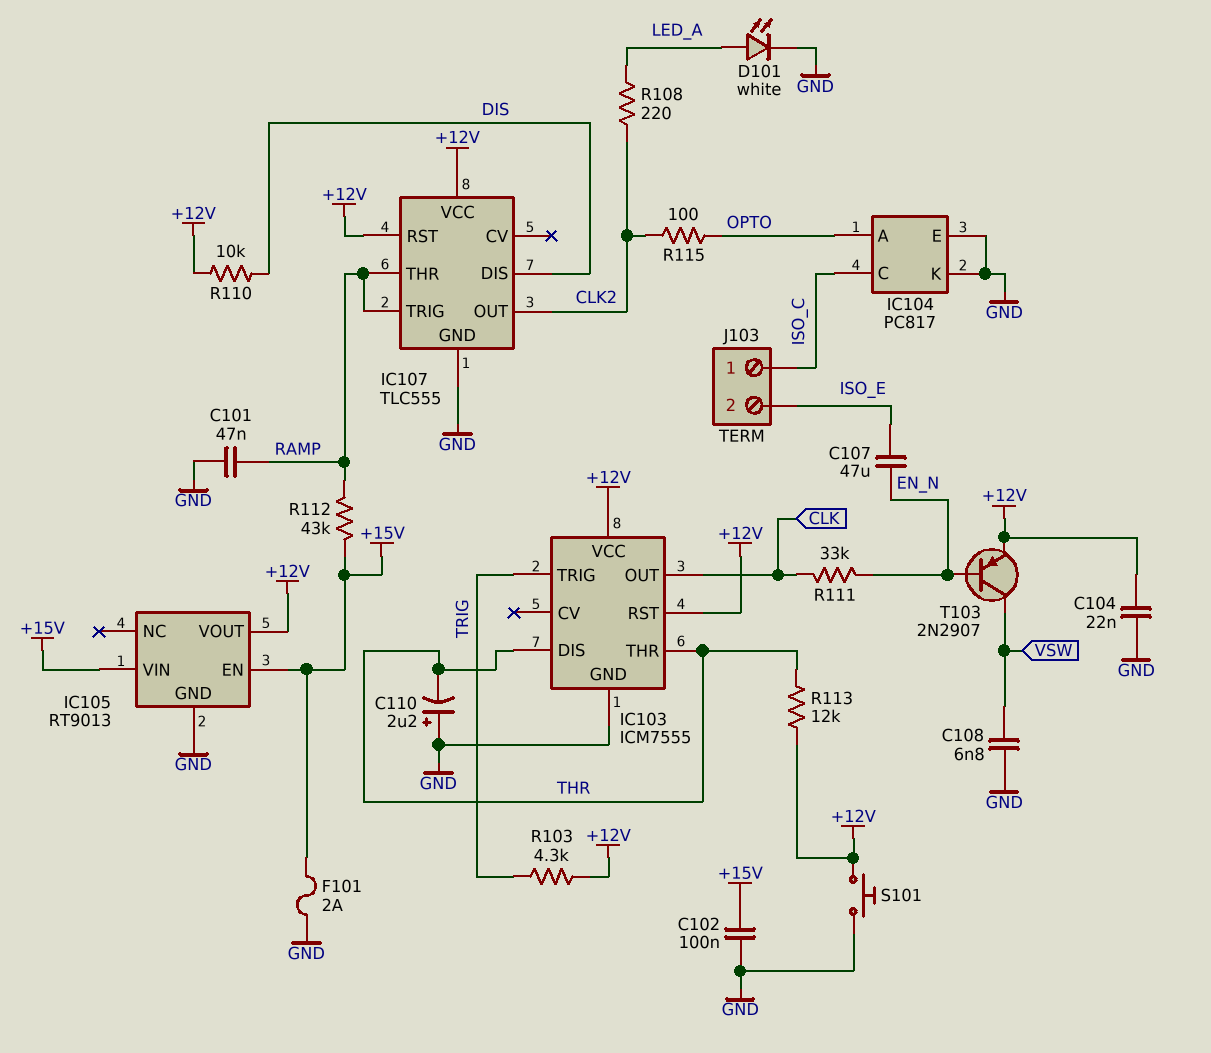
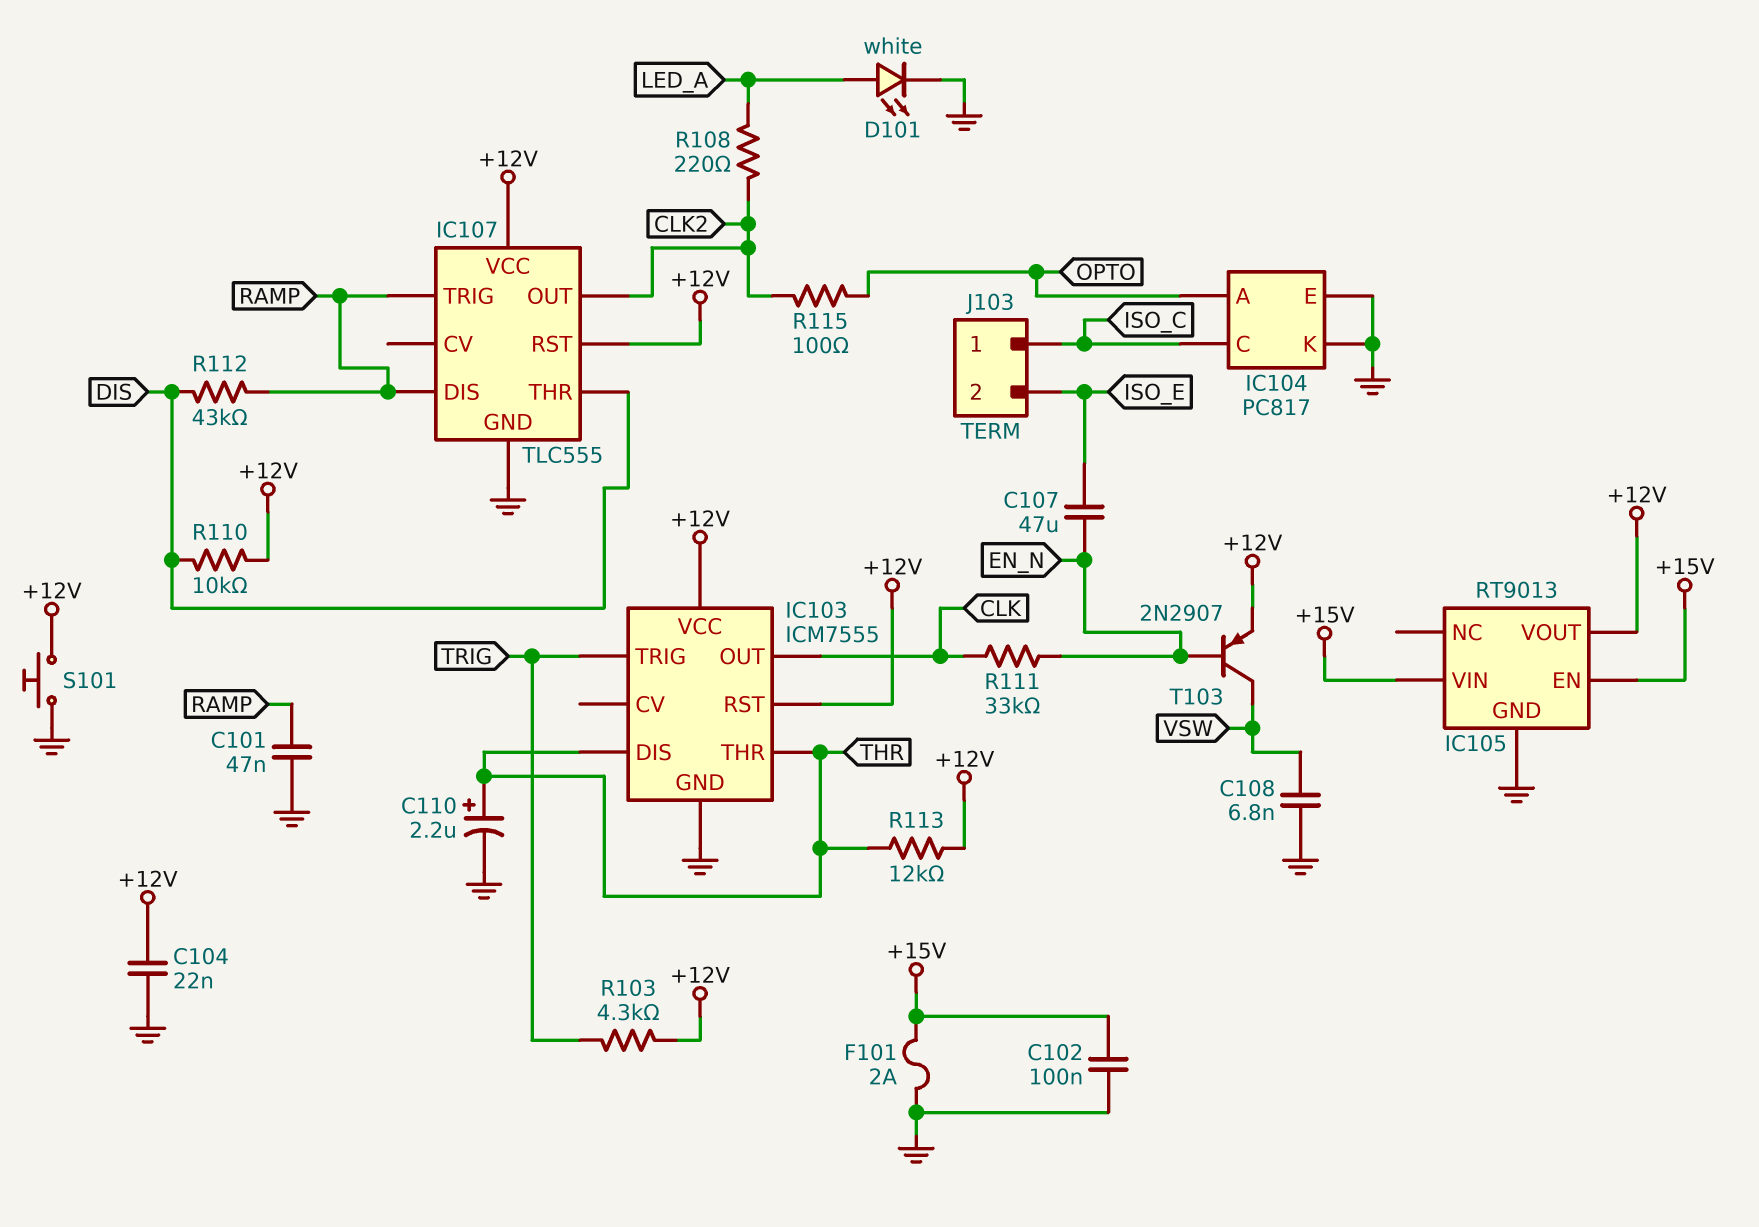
C110: 2.2uF (plus GND, minus THR) -> 2.2uF (plus THR, minus GND)
IC107 pin DIS: DIS -> RAMP
IC107 pin THR: RAMP -> DIS
R112: 43k (+15V, RAMP) -> 43k (DIS, RAMP)

